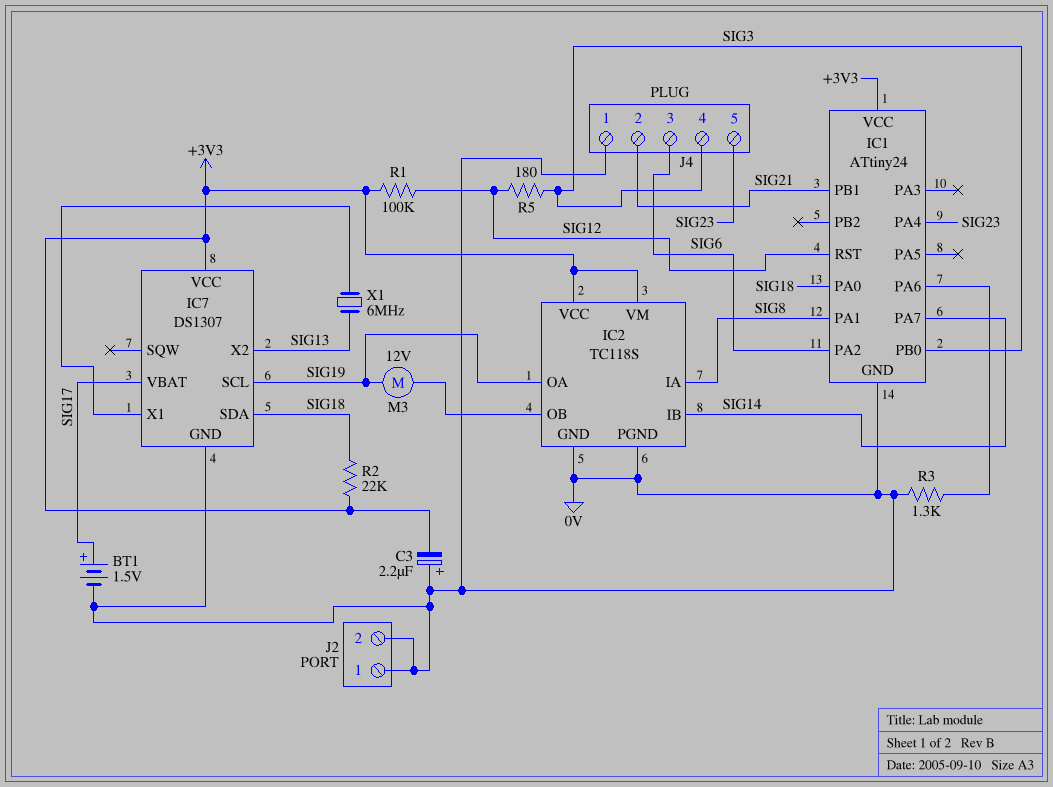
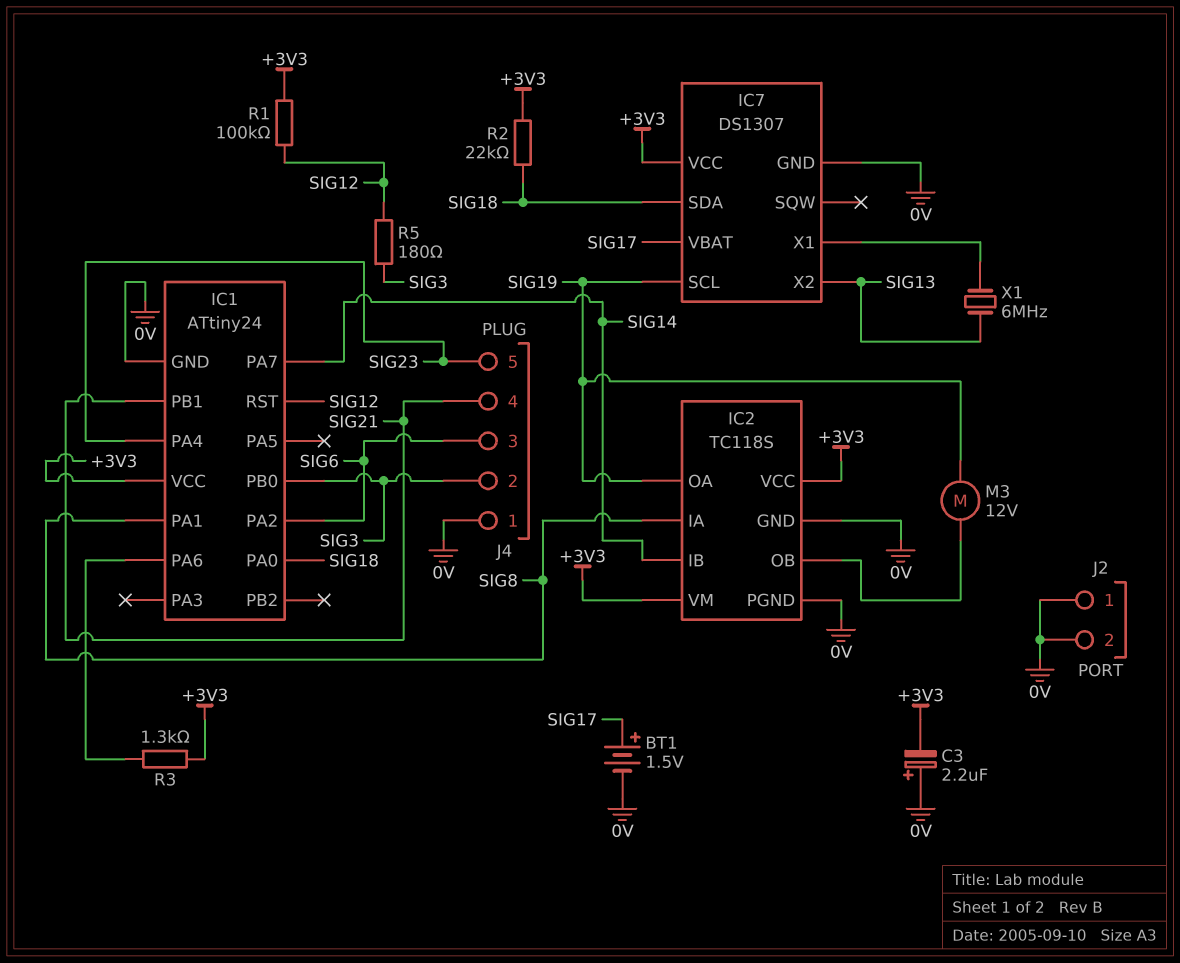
J4 pin 2: SIG21 -> SIG3
J4 pin 4: SIG3 -> SIG21
R3: 1.3k (0V, IC1/PA6) -> 1.3k (+3V3, IC1/PA6)

